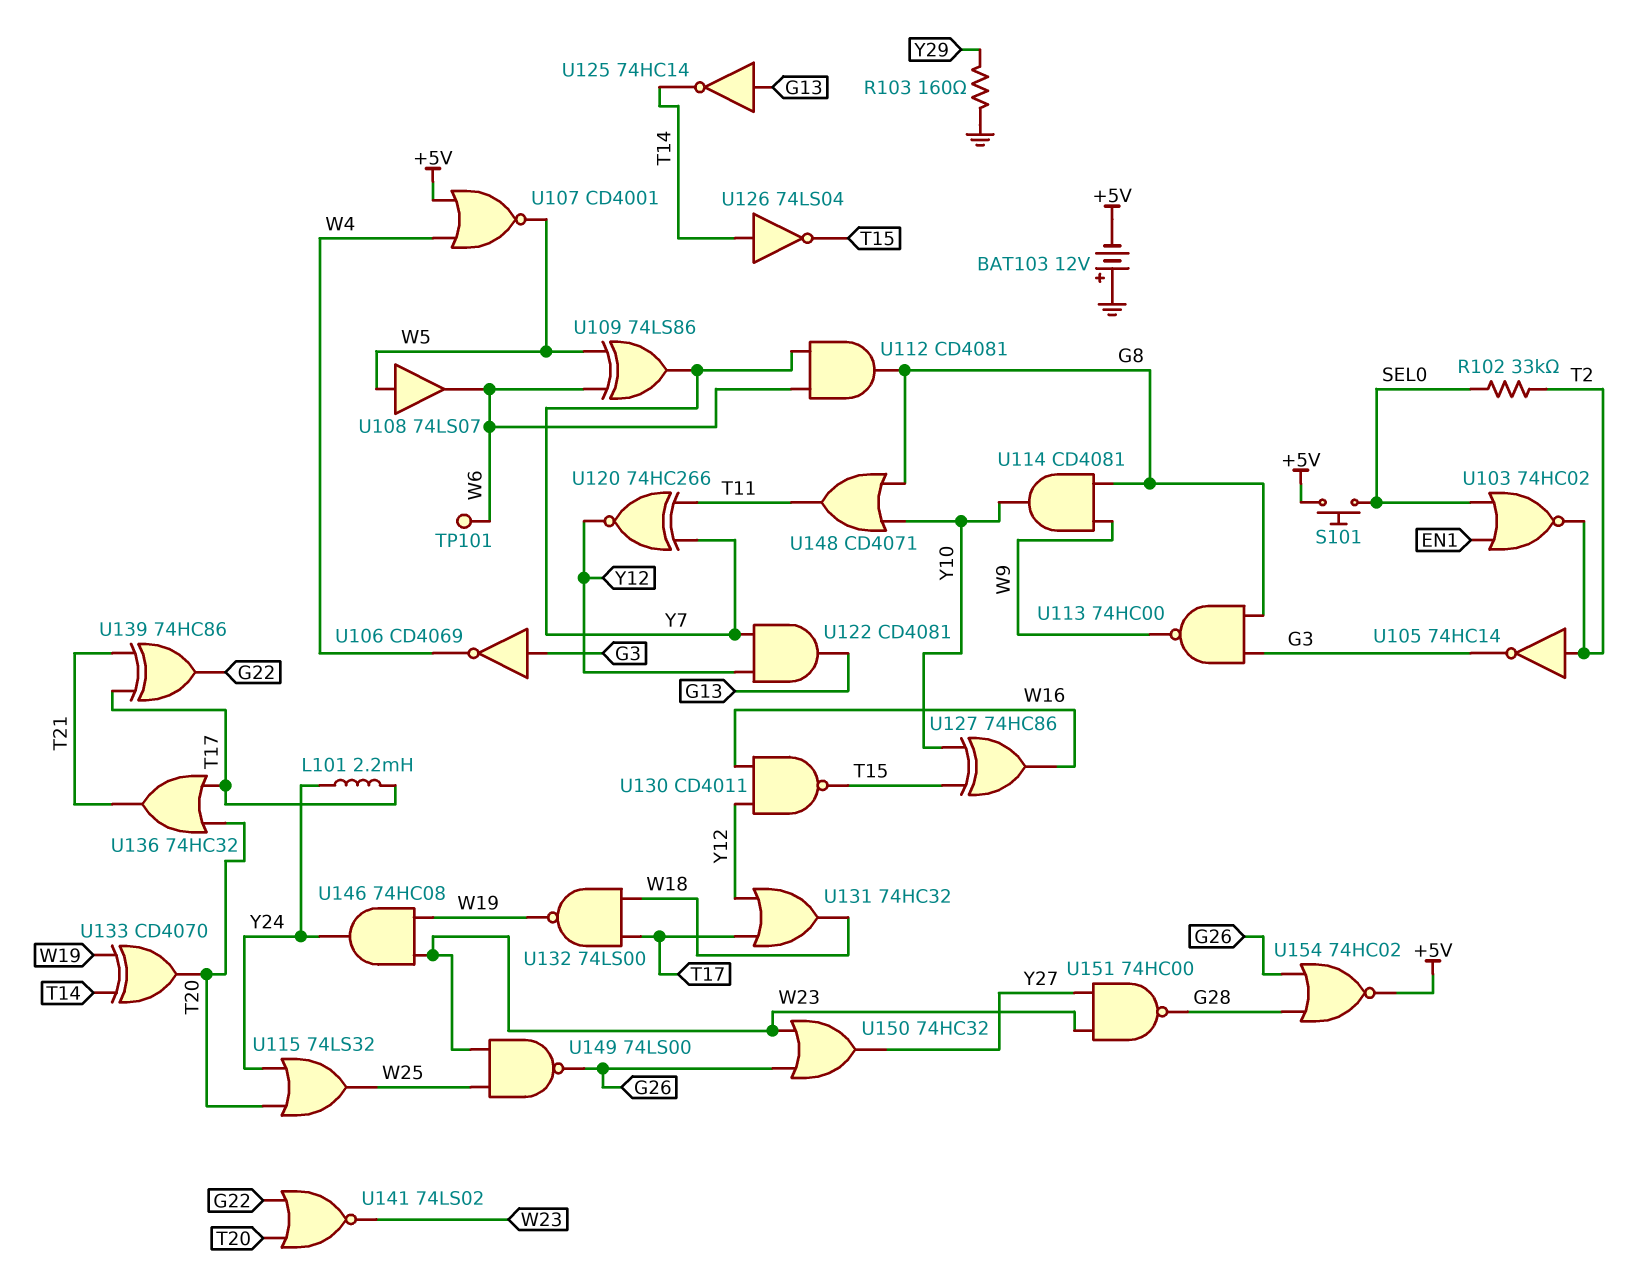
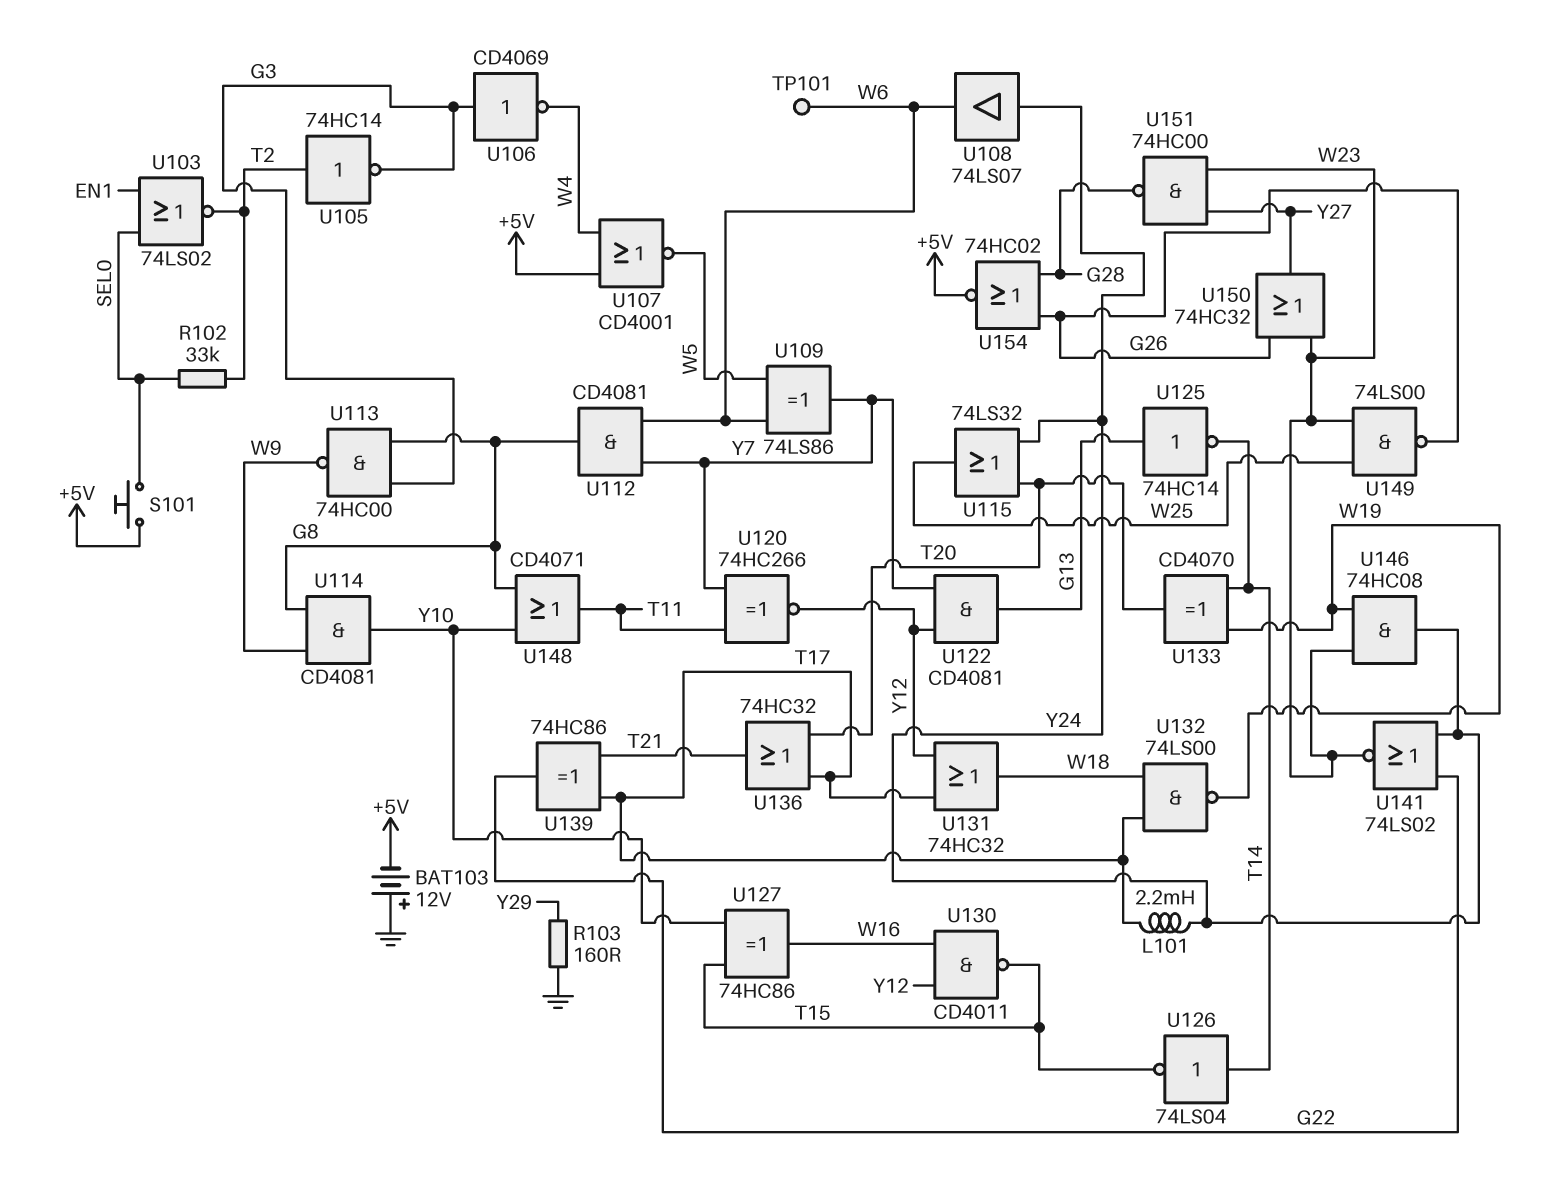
U103: NOR 74HC02 (in EN1, in SEL0, out T2) -> NOR 74LS02 (in EN1, in SEL0, out T2)
U108: buffer 74LS07 (in W5, out W6) -> buffer 74LS07 (in Y24, out W6)
U141: NOR 74LS02 (in G22, in T20, out W23) -> NOR 74LS02 (in G22, in Y24, out W23)

